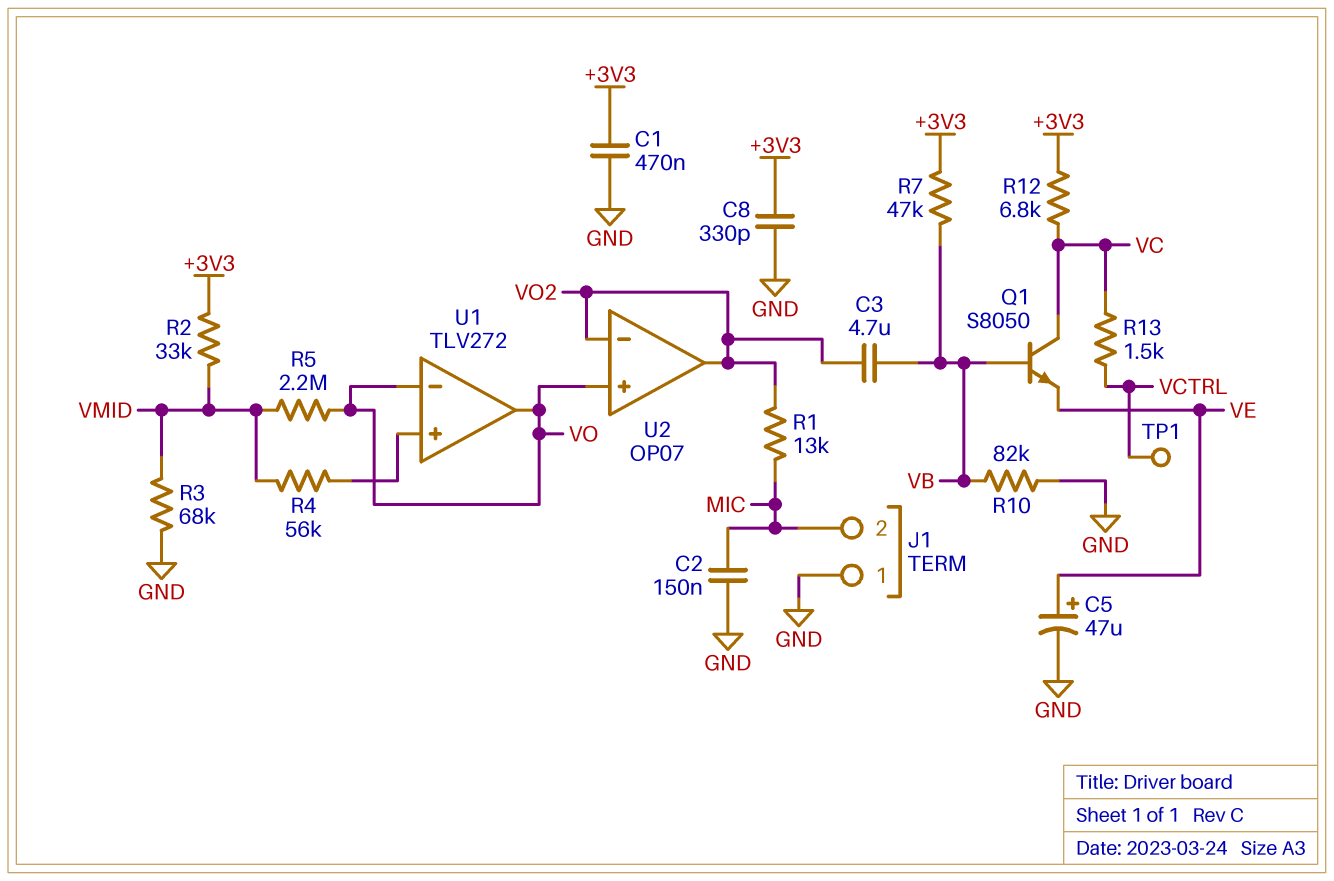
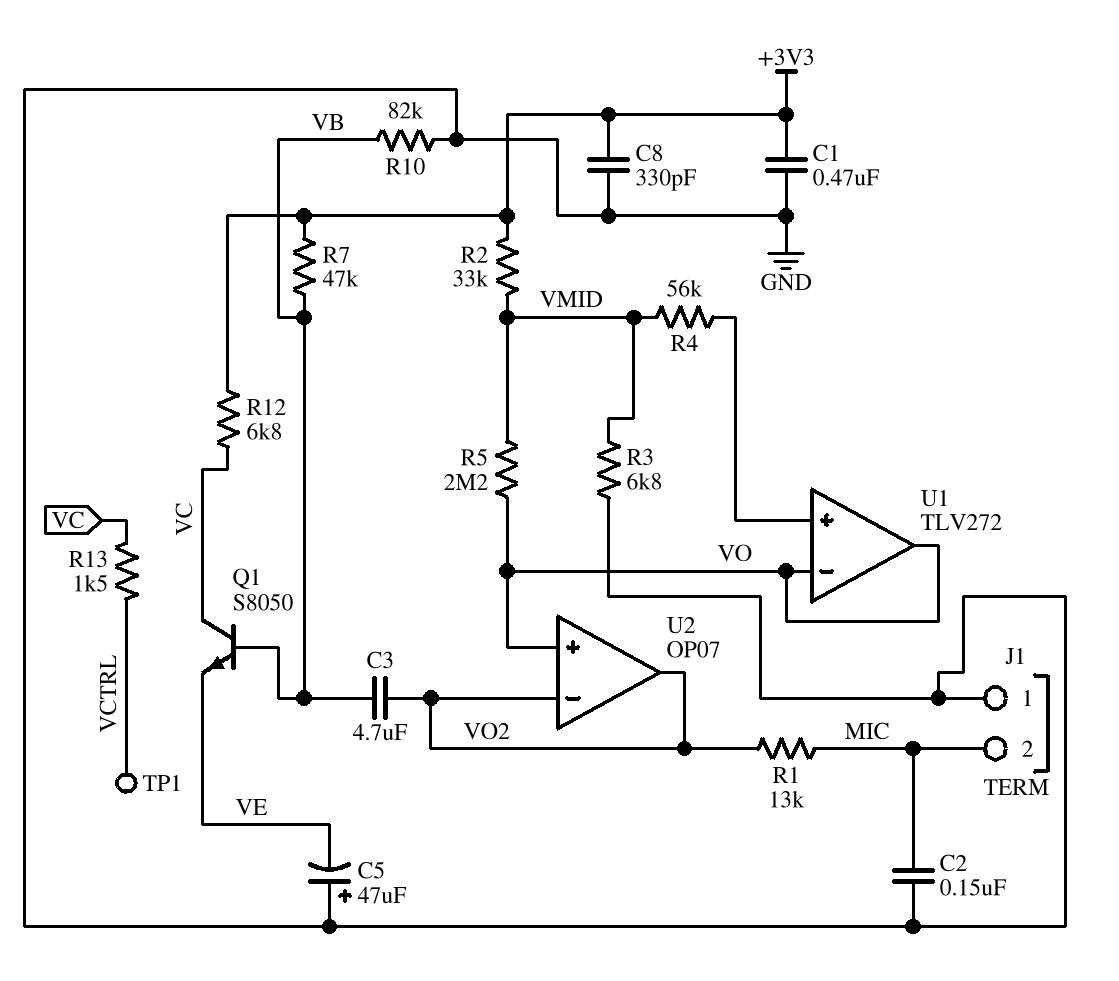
C5: 47uF (plus VE, minus GND) -> 47uF (plus GND, minus VE)
R3: 68k (GND, VMID) -> 6.8k (GND, VMID)

